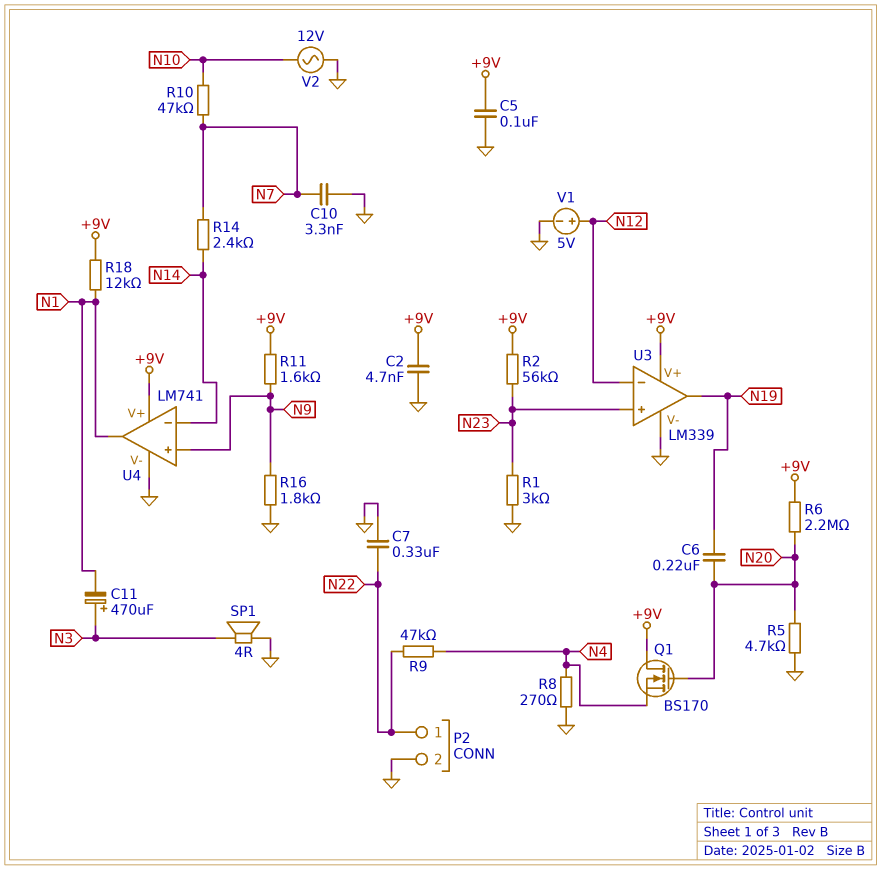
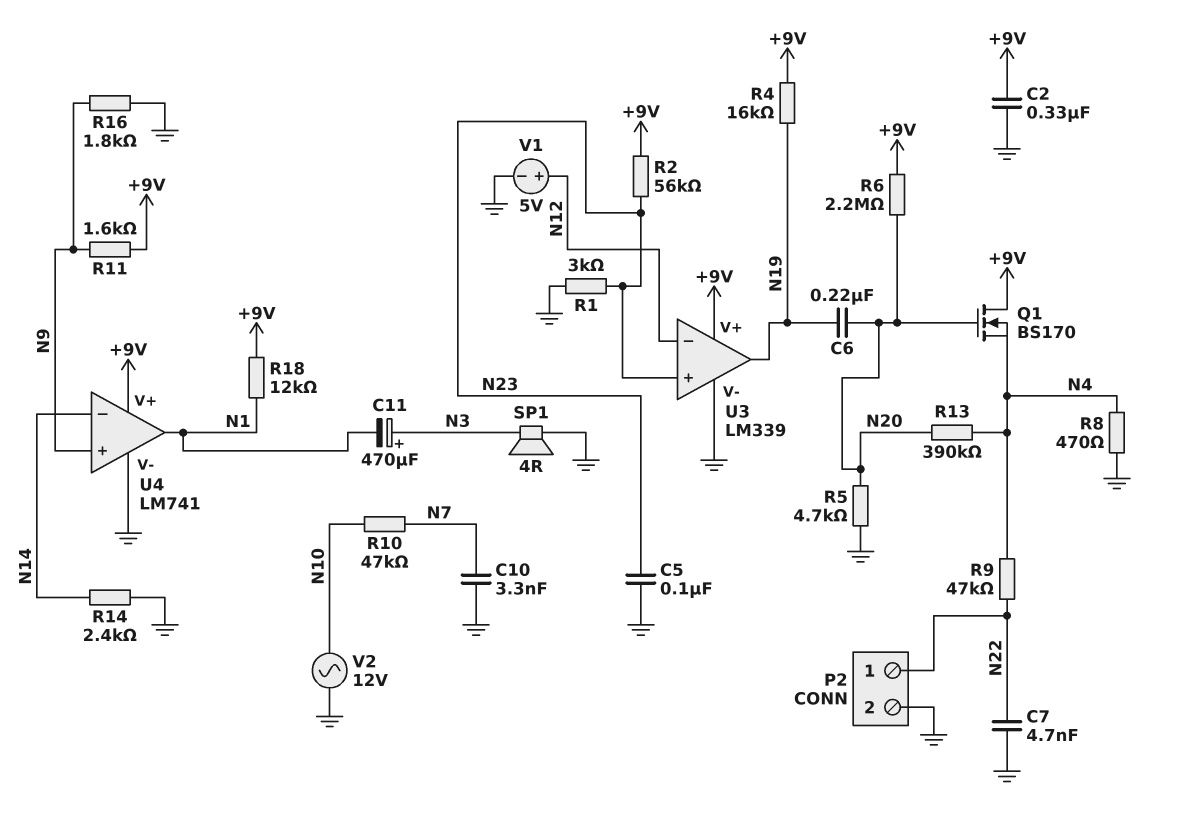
C2: 4.7nF (+9V, GND) -> 330nF (+9V, GND)
C5: 100nF (+9V, GND) -> 100nF (GND, N23)
C7: 330nF (GND, N22) -> 4.7nF (GND, N22)
R4: none -> 16k (+9V, N19)
R8: 270 (GND, N4) -> 470 (GND, N4)
R13: none -> 390k (N4, N20)
R14: 2.4k (N7, N14) -> 2.4k (GND, N14)

